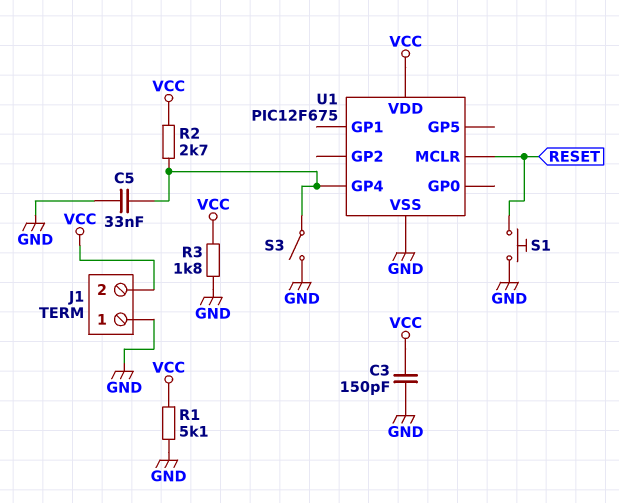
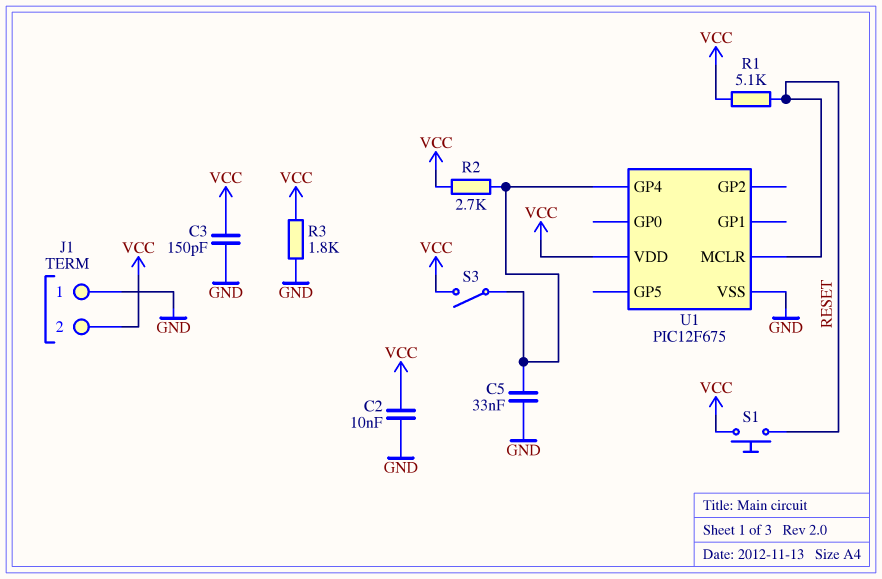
C2: none -> 10nF (GND, VCC)
R1: 5.1k (GND, VCC) -> 5.1k (RESET, VCC)
S1: button (GND, RESET) -> button (RESET, VCC)
S3: switch (GND, U1/GP4) -> switch (U1/GP4, VCC)

